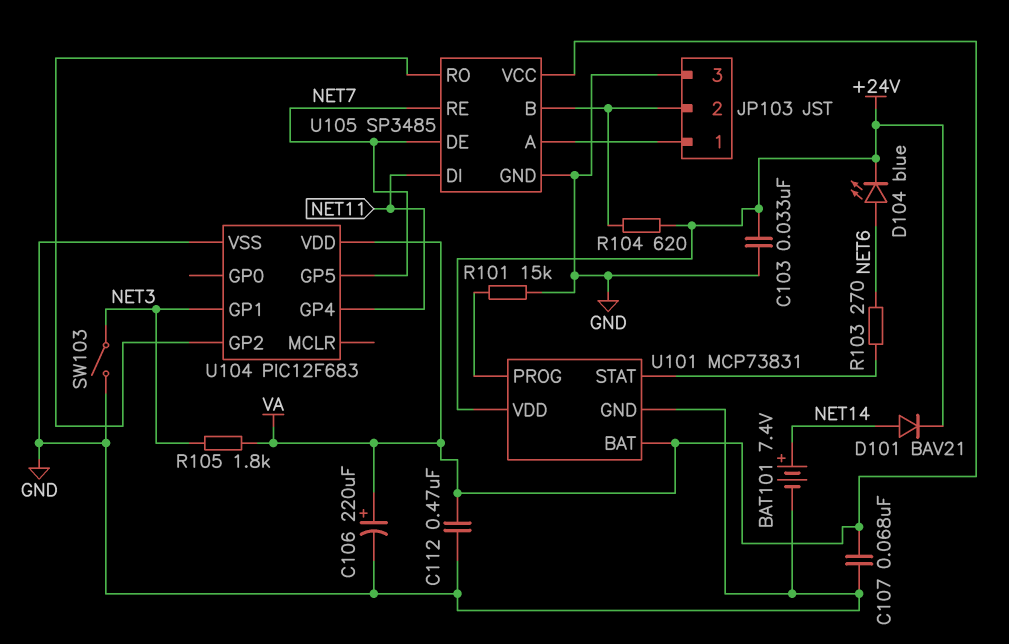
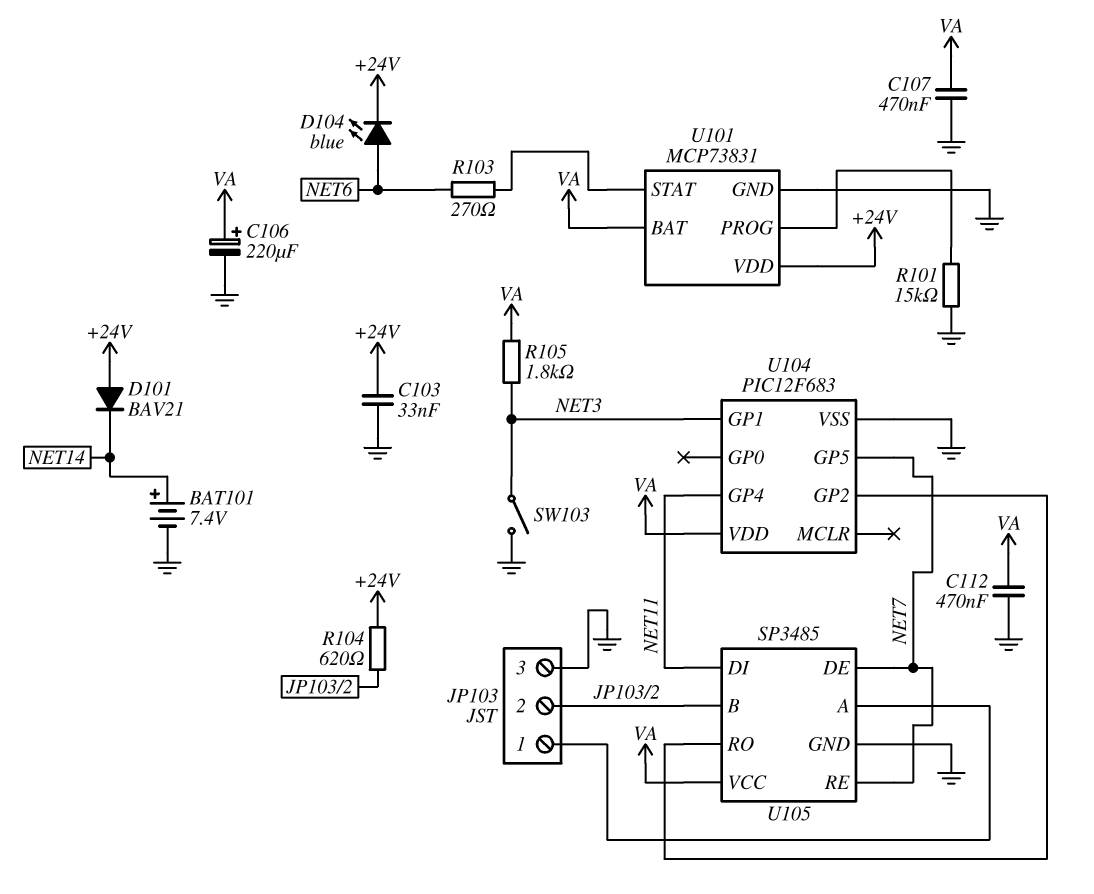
C107: 68nF (GND, VA) -> 470nF (GND, VA)
D101: diode BAV21 (A NET14, K +24V) -> diode BAV21 (A +24V, K NET14)

